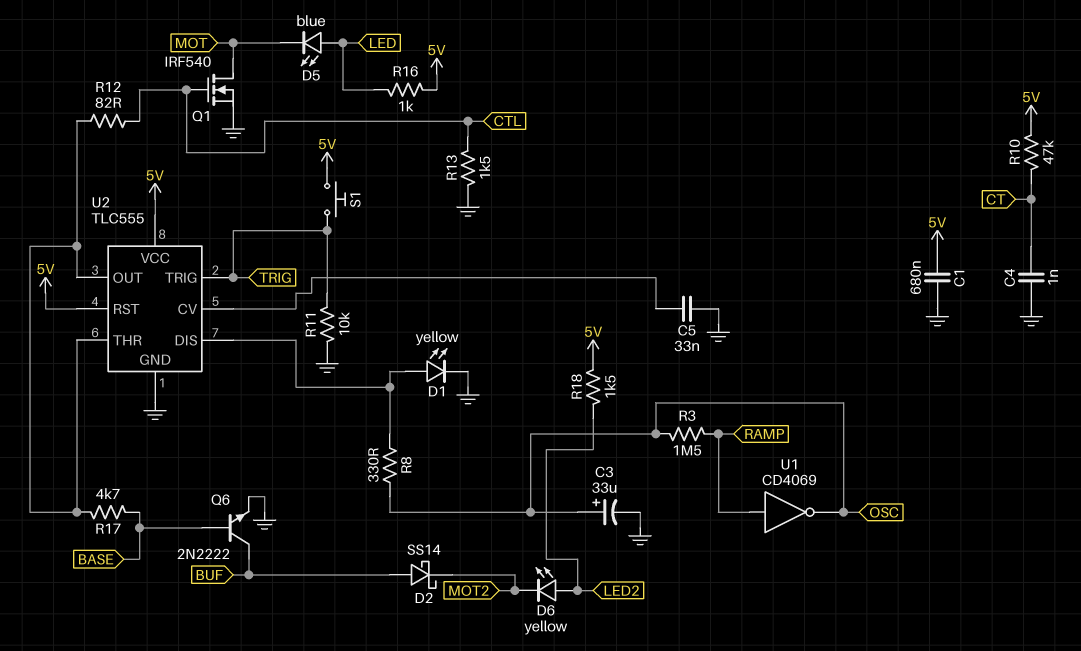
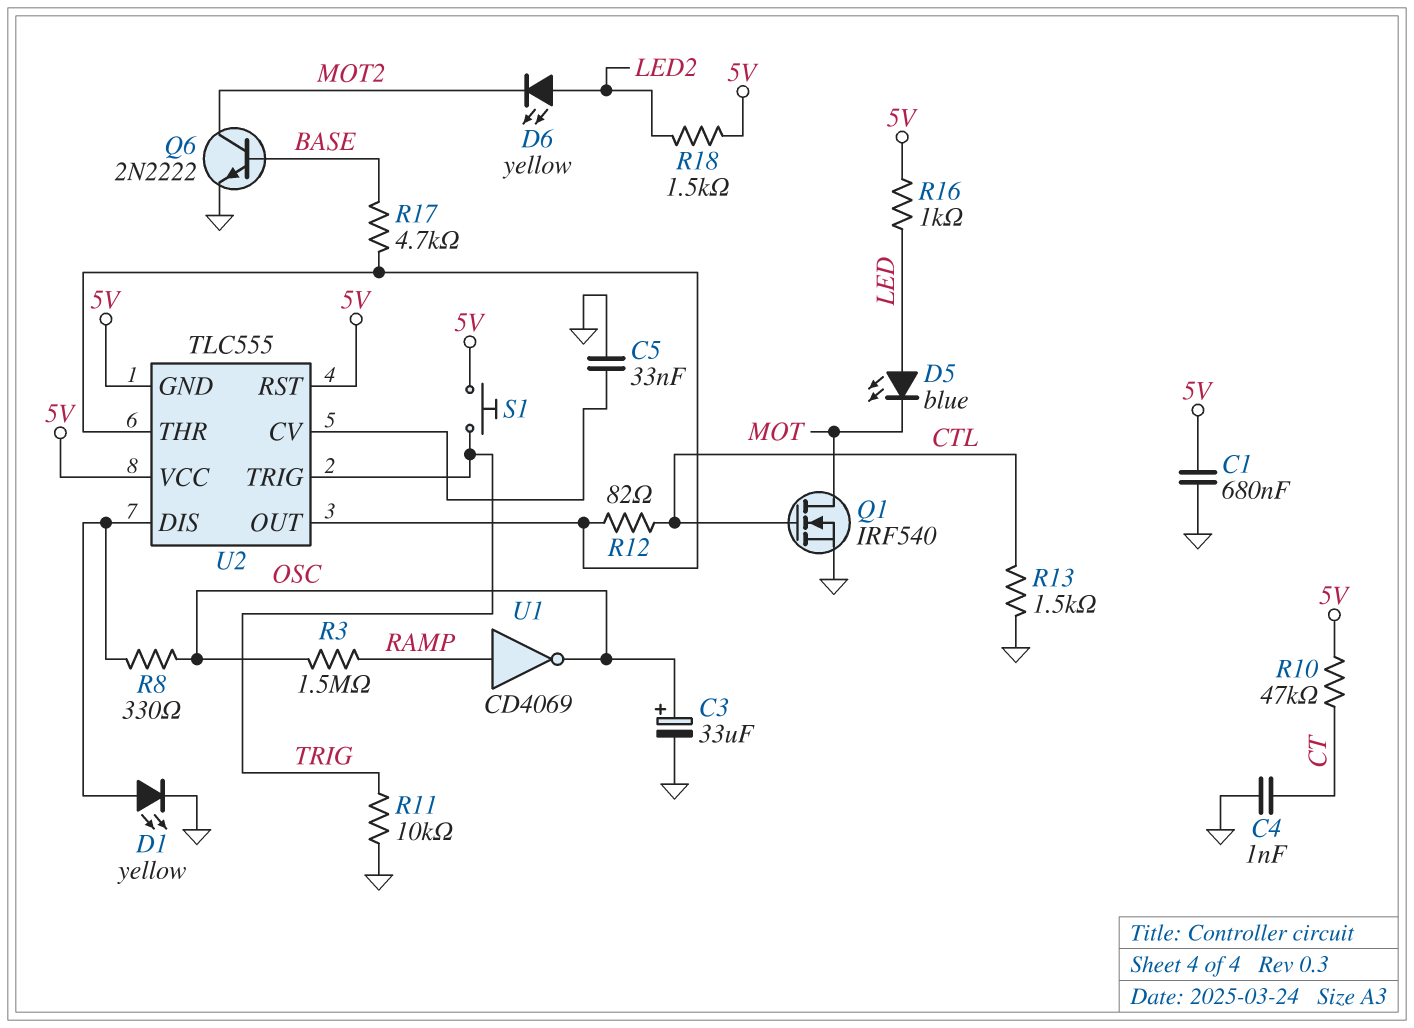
D2: schottky SS14 (A BUF, K MOT2) -> none
Q6: NPN 2N2222 (B BASE, C BUF, E GND) -> NPN 2N2222 (B BASE, C MOT2, E GND)
U2 pin GND: GND -> 5V

